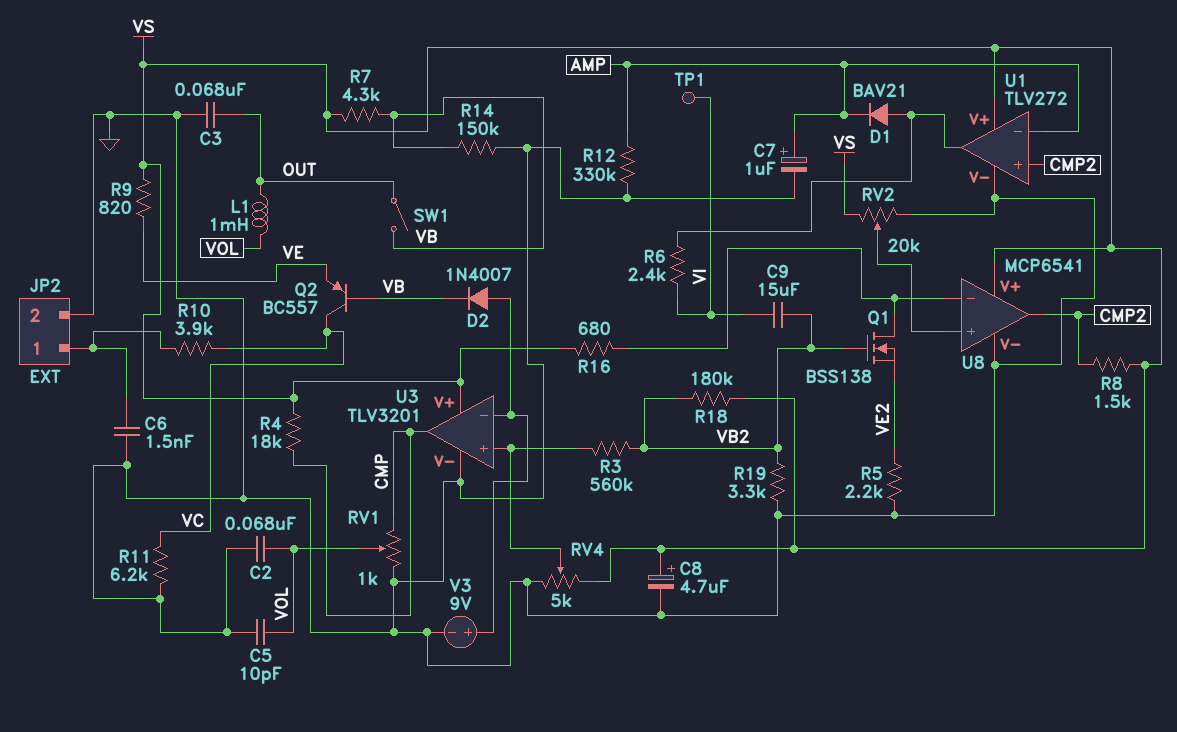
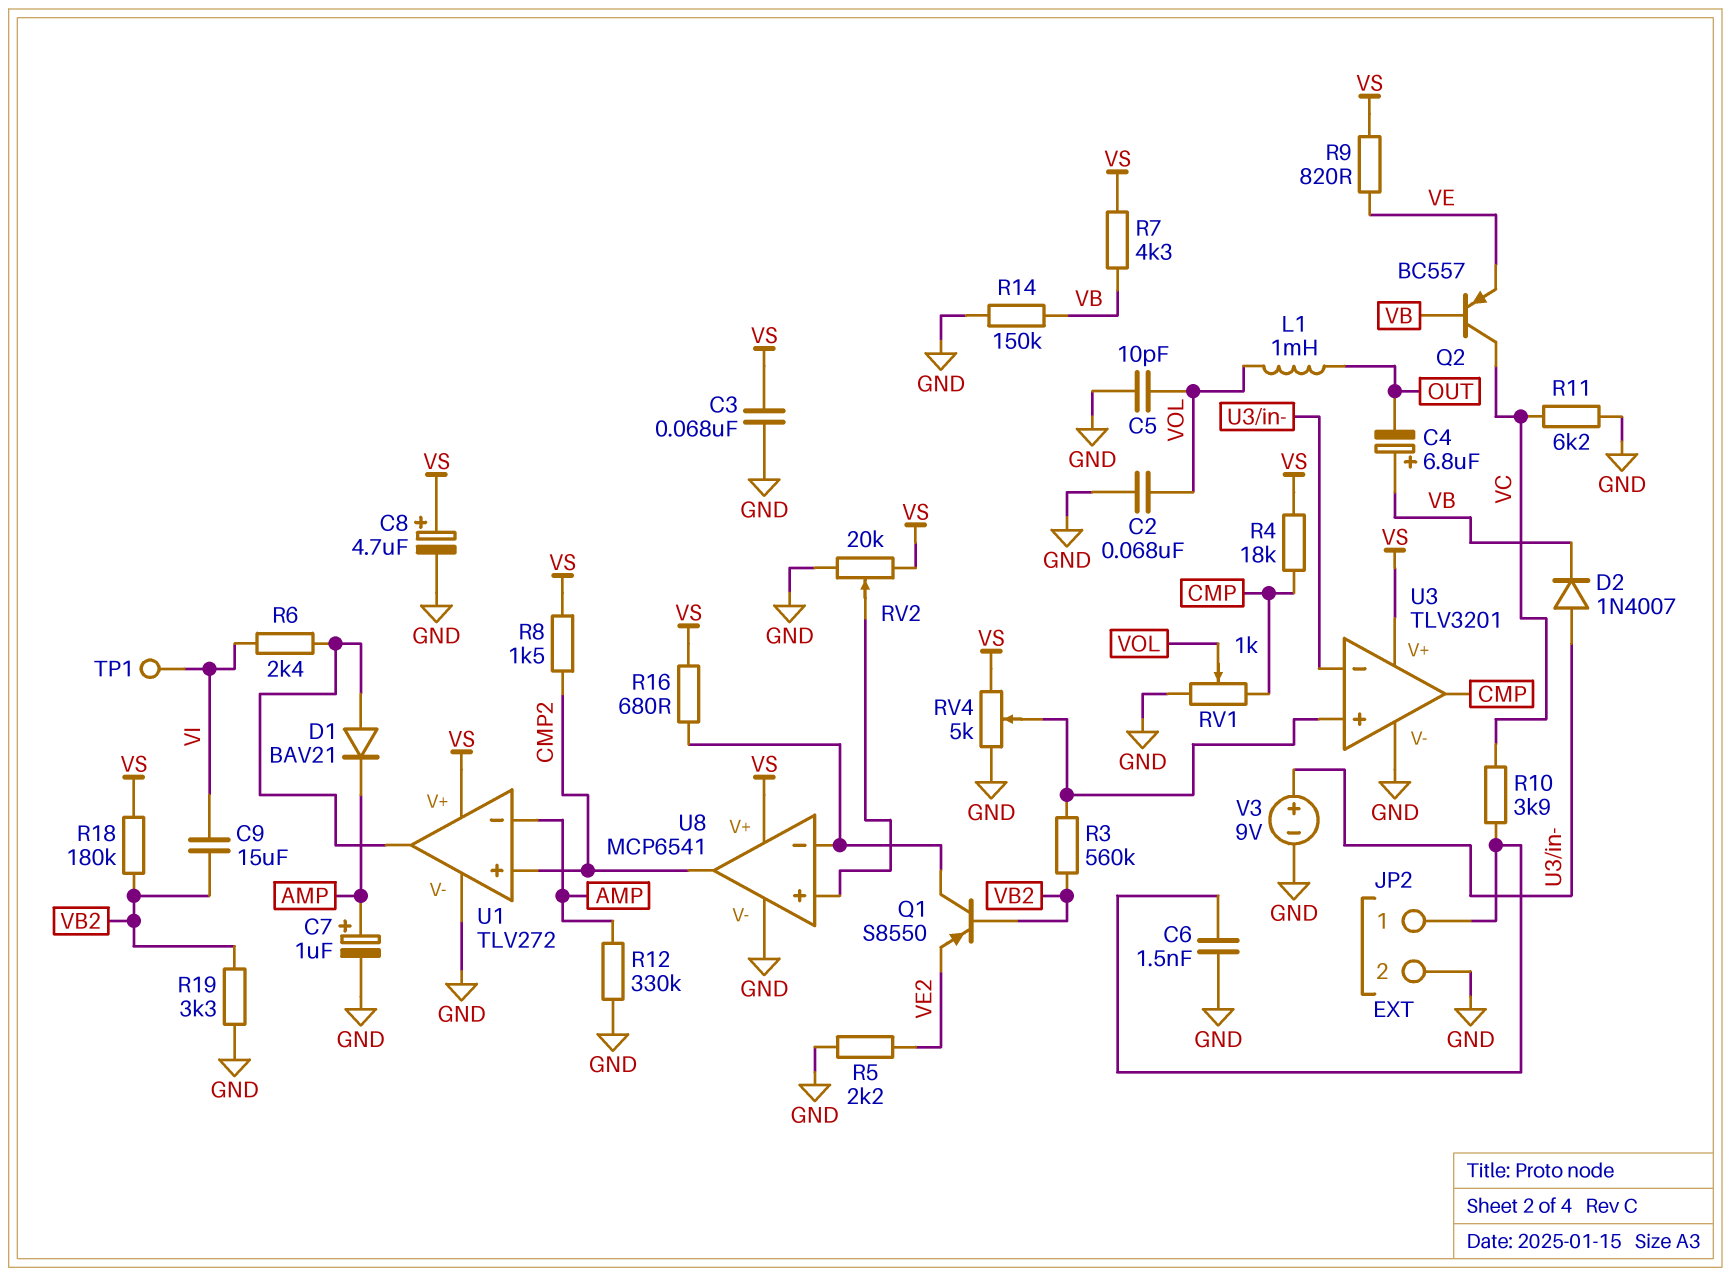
C3: 68nF (GND, OUT) -> 68nF (GND, VS)
C4: none -> 6.8uF (plus VB, minus OUT)
Q1: NMOS BSS138 (G VB2, D U8/in-, S VE2) -> PNP S8550 (B VB2, C U8/in-, E VE2)
SW1: switch (OUT, VB) -> none

